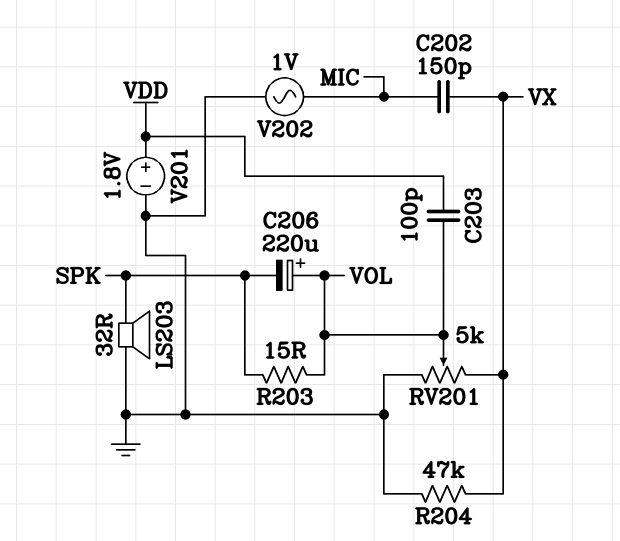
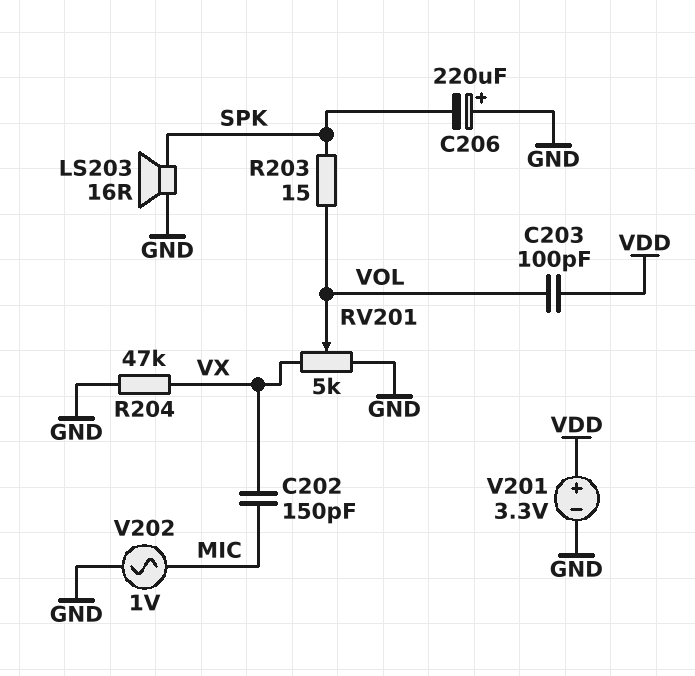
C206: 220uF (plus VOL, minus SPK) -> 220uF (plus GND, minus SPK)
LS203: speaker 32R (GND, SPK) -> speaker 16R (GND, SPK)
V201: 1.8V (plus VDD, minus GND) -> 3.3V (plus VDD, minus GND)

